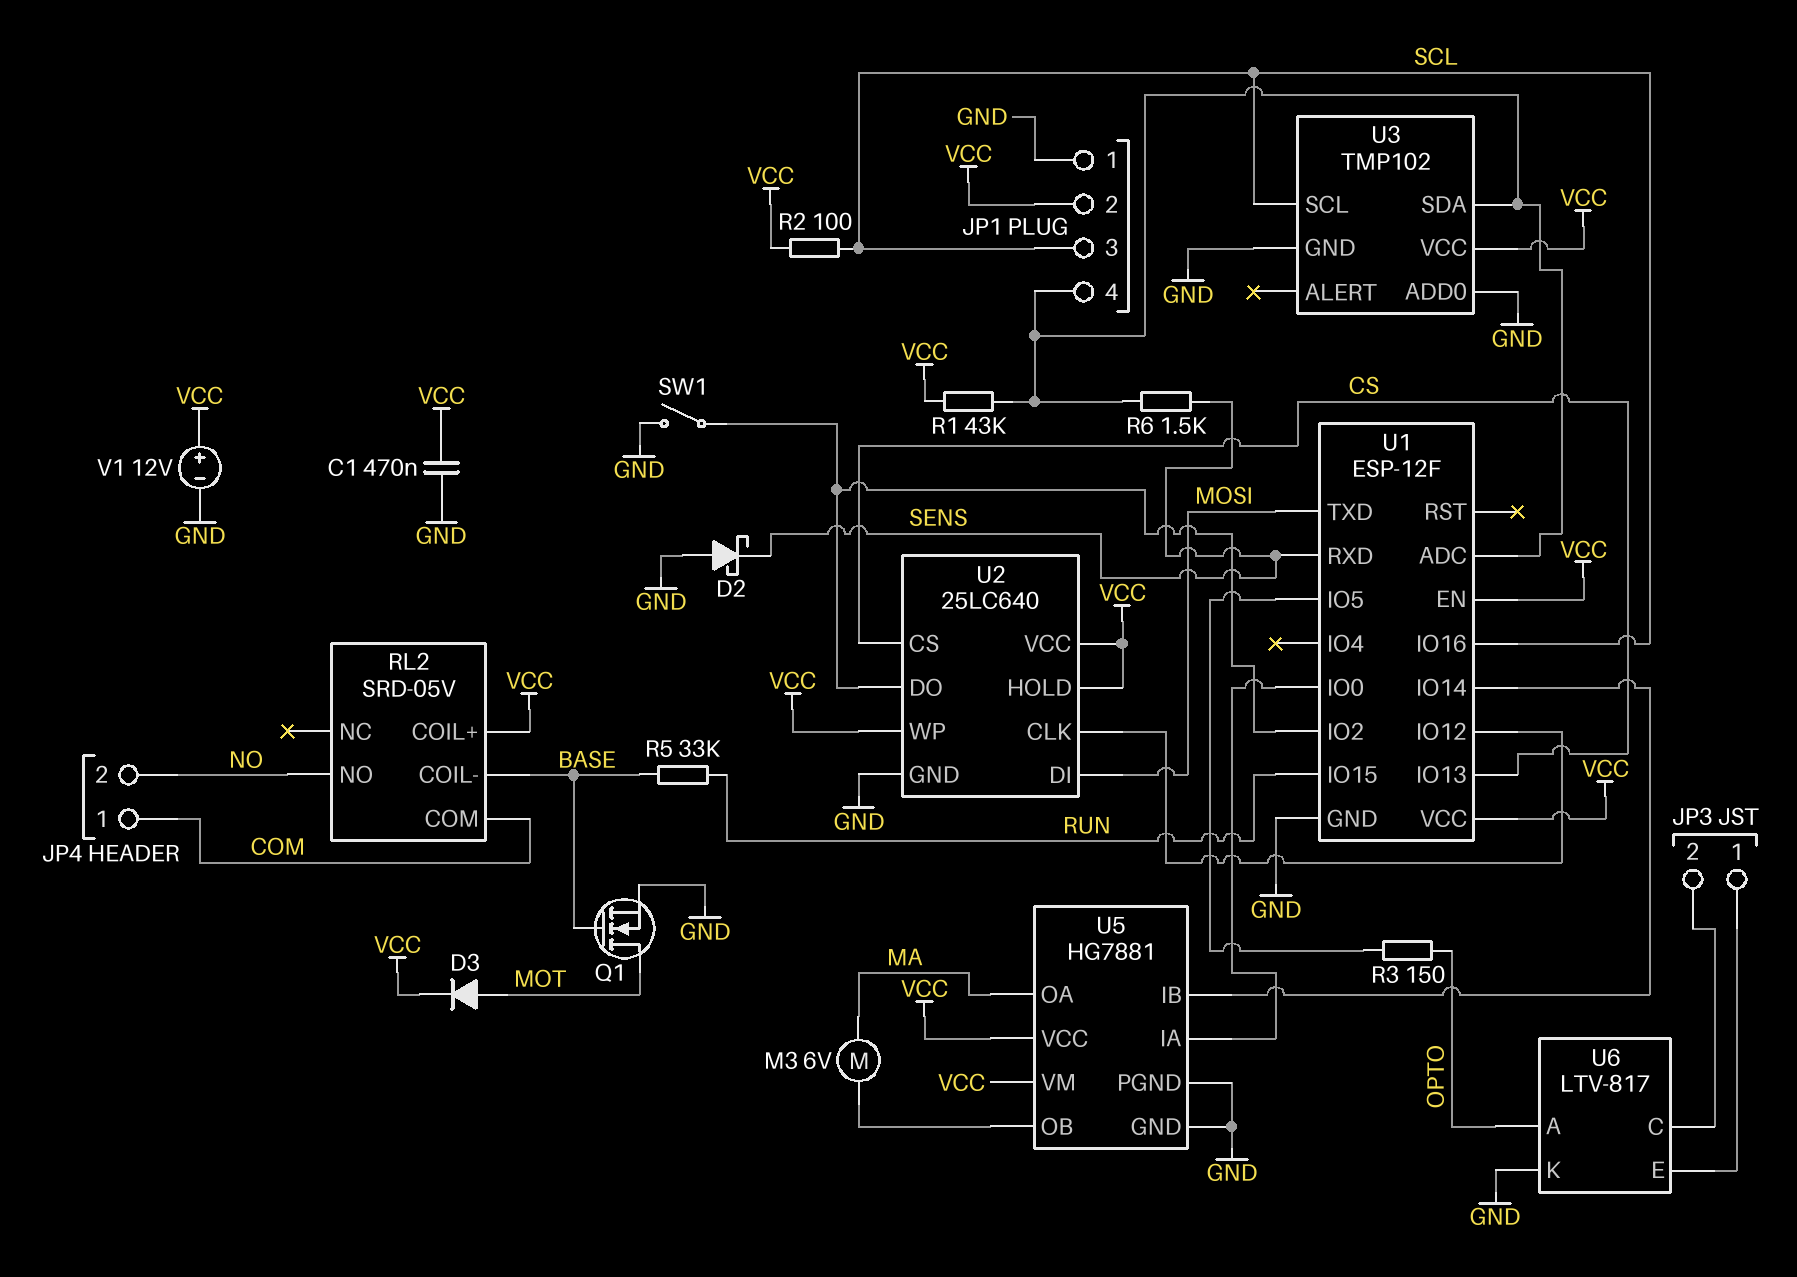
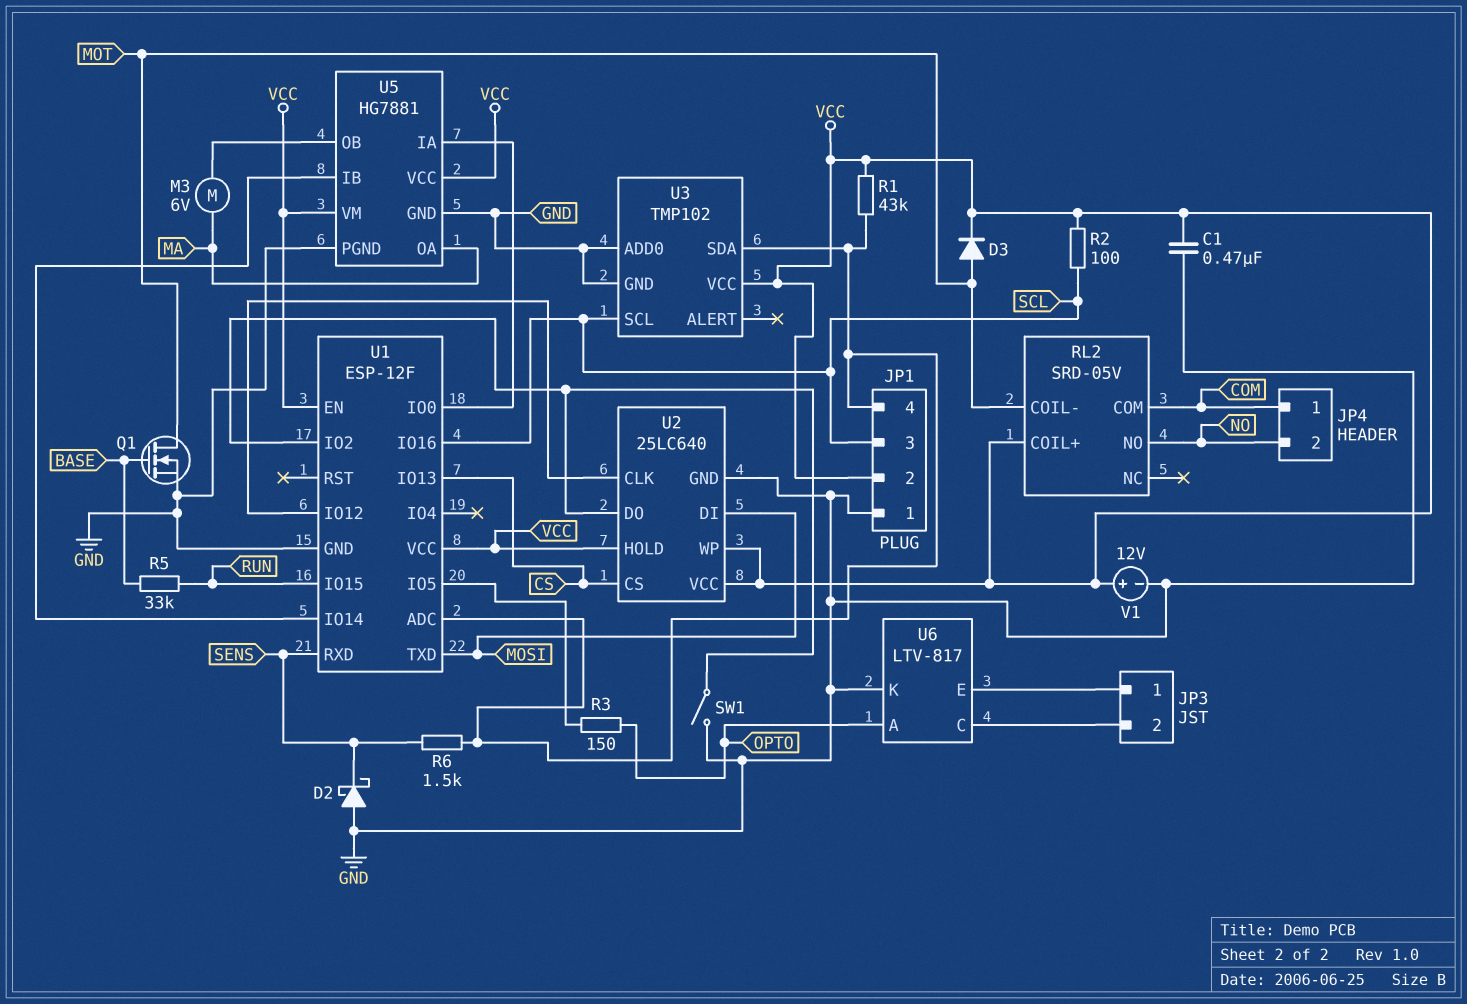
RL2 pin COIL-: BASE -> MOT

